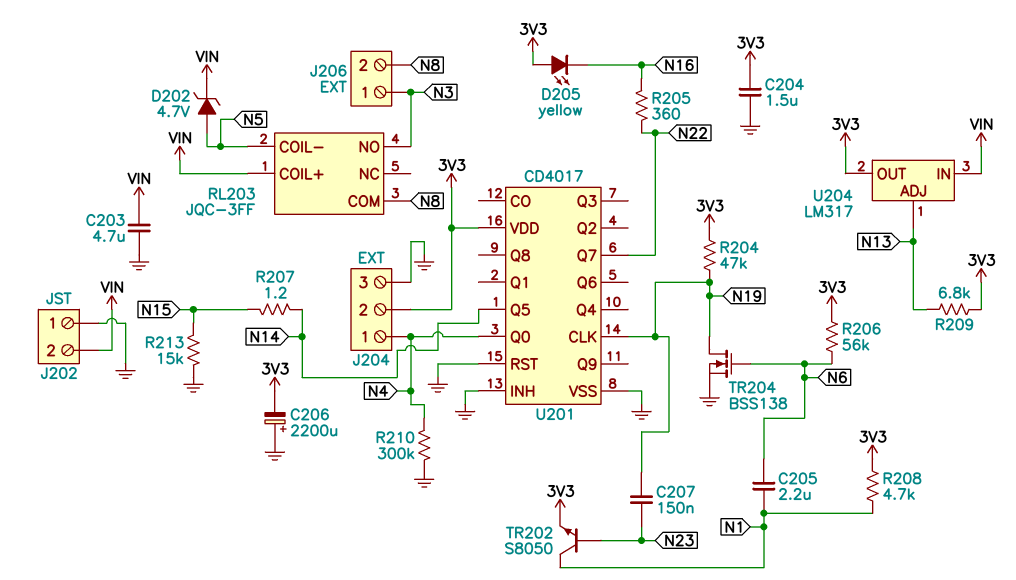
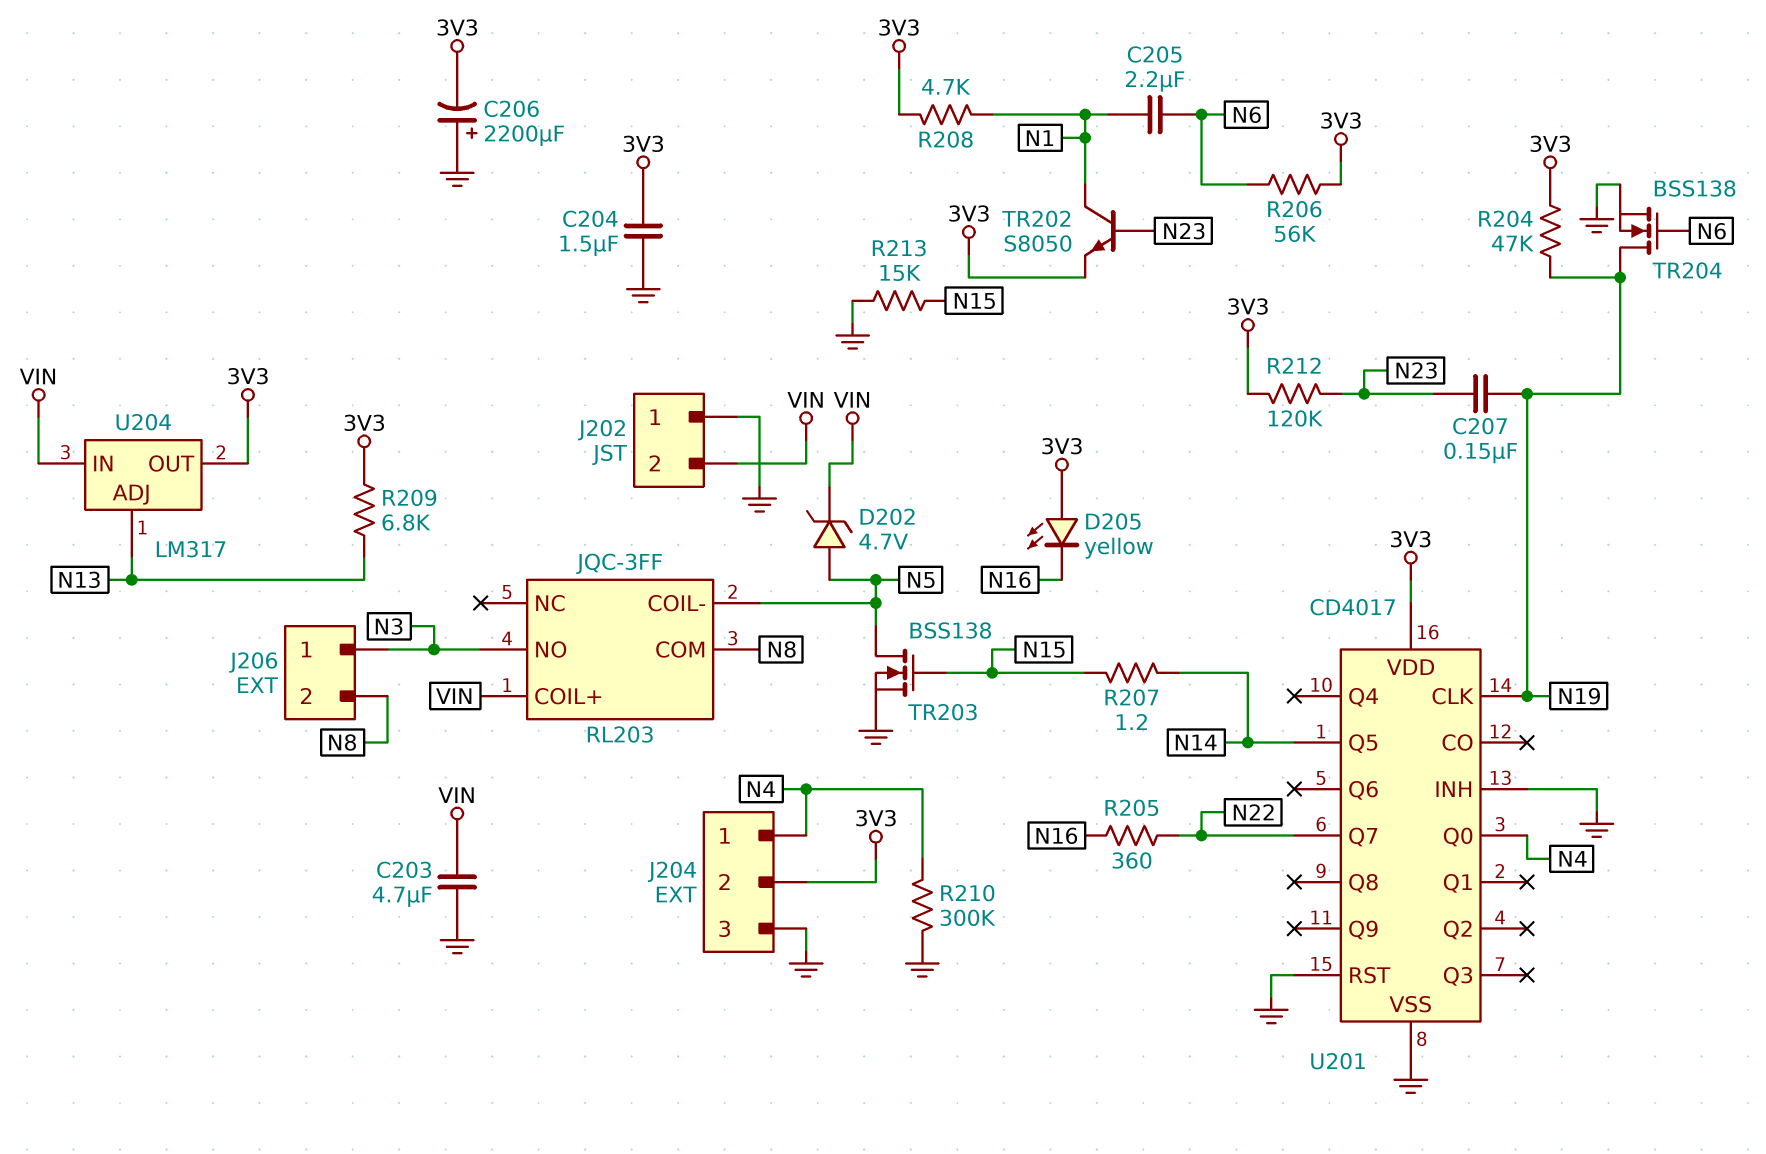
R212: none -> 120k (3V3, N23)
TR203: none -> NMOS BSS138 (G N15, D N5, S GND)

